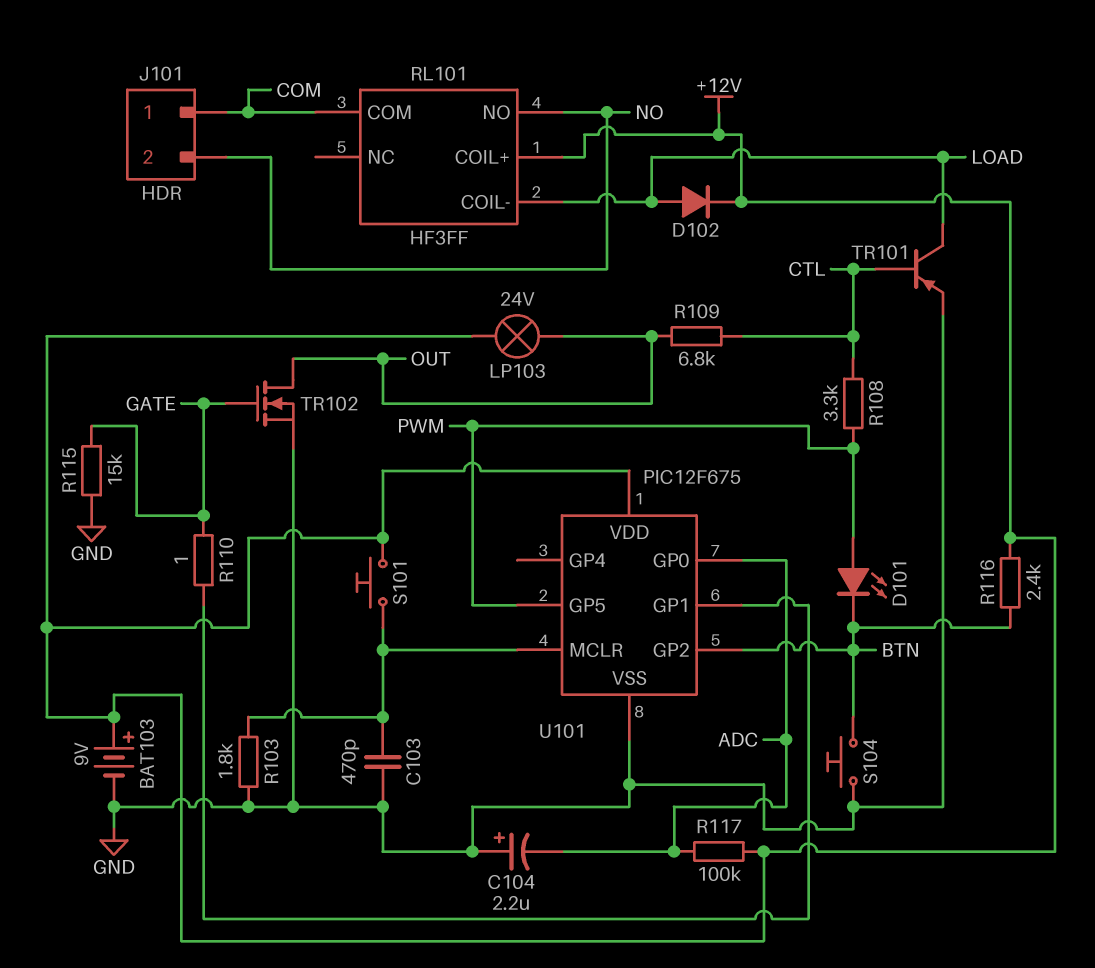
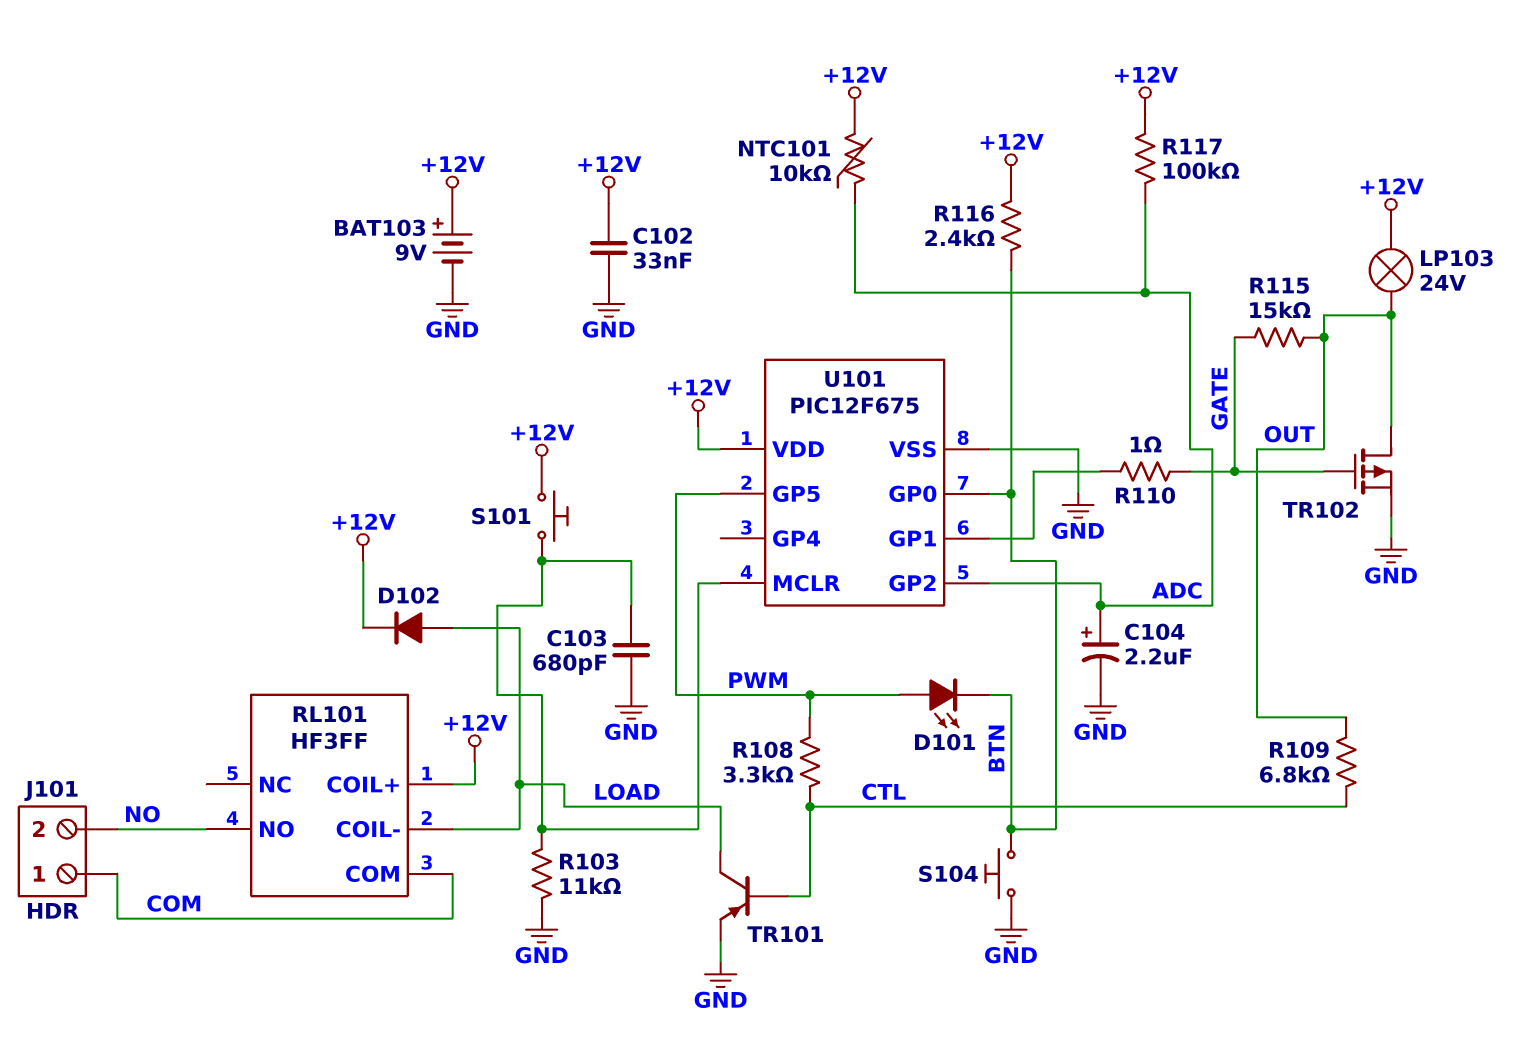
C102: none -> 33nF (+12V, GND)
C103: 470pF (GND, U101/MCLR) -> 680pF (GND, U101/MCLR)
C104: 2.2uF (plus GND, minus ADC) -> 2.2uF (plus ADC, minus GND)
NTC101: none -> 10k (+12V, ADC)
R103: 1.8k (GND, U101/MCLR) -> 11k (GND, U101/MCLR)
R115: 15k (GATE, GND) -> 15k (GATE, OUT)
TR102: NMOS (G GATE, D OUT, S GND) -> PMOS (G GATE, D OUT, S GND)
U101 pin GP0: ADC -> BTN
U101 pin GP2: BTN -> ADC

